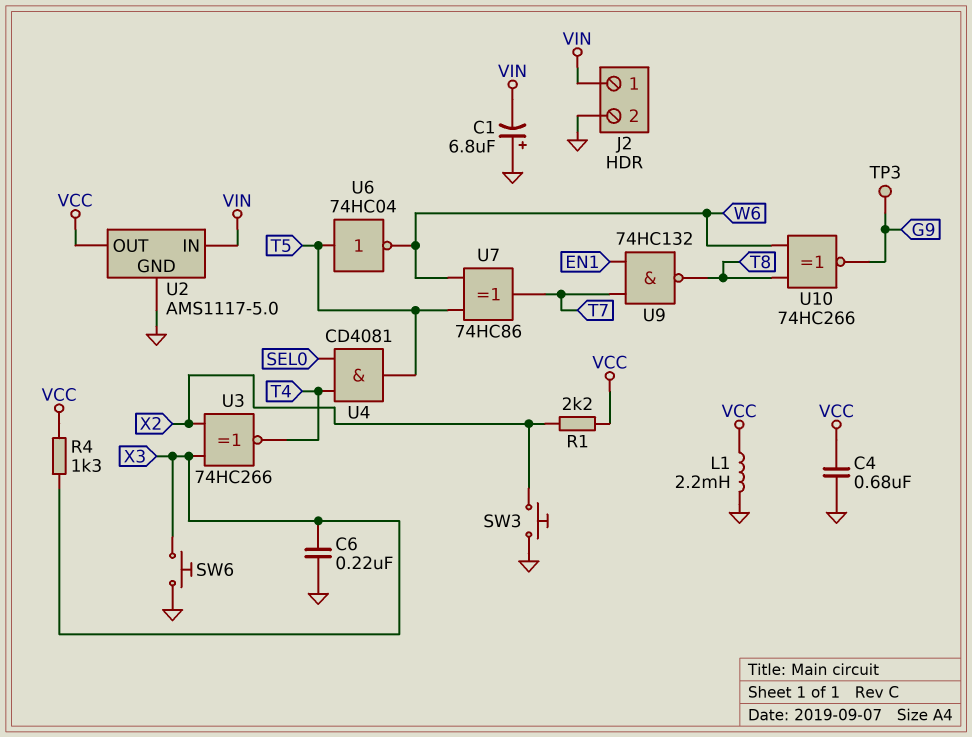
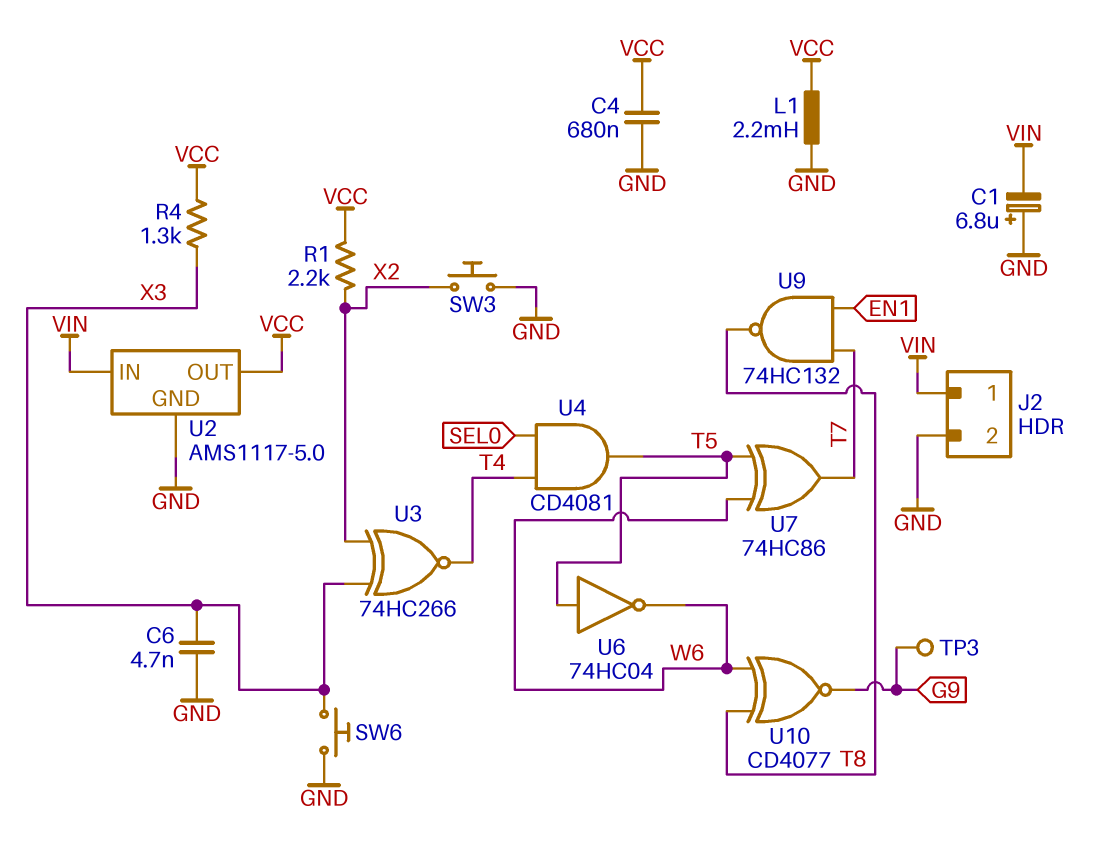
C6: 220nF (GND, X3) -> 4.7nF (GND, X3)
U10: XNOR 74HC266 (in T8, in W6, out G9) -> XNOR CD4077 (in T8, in W6, out G9)

